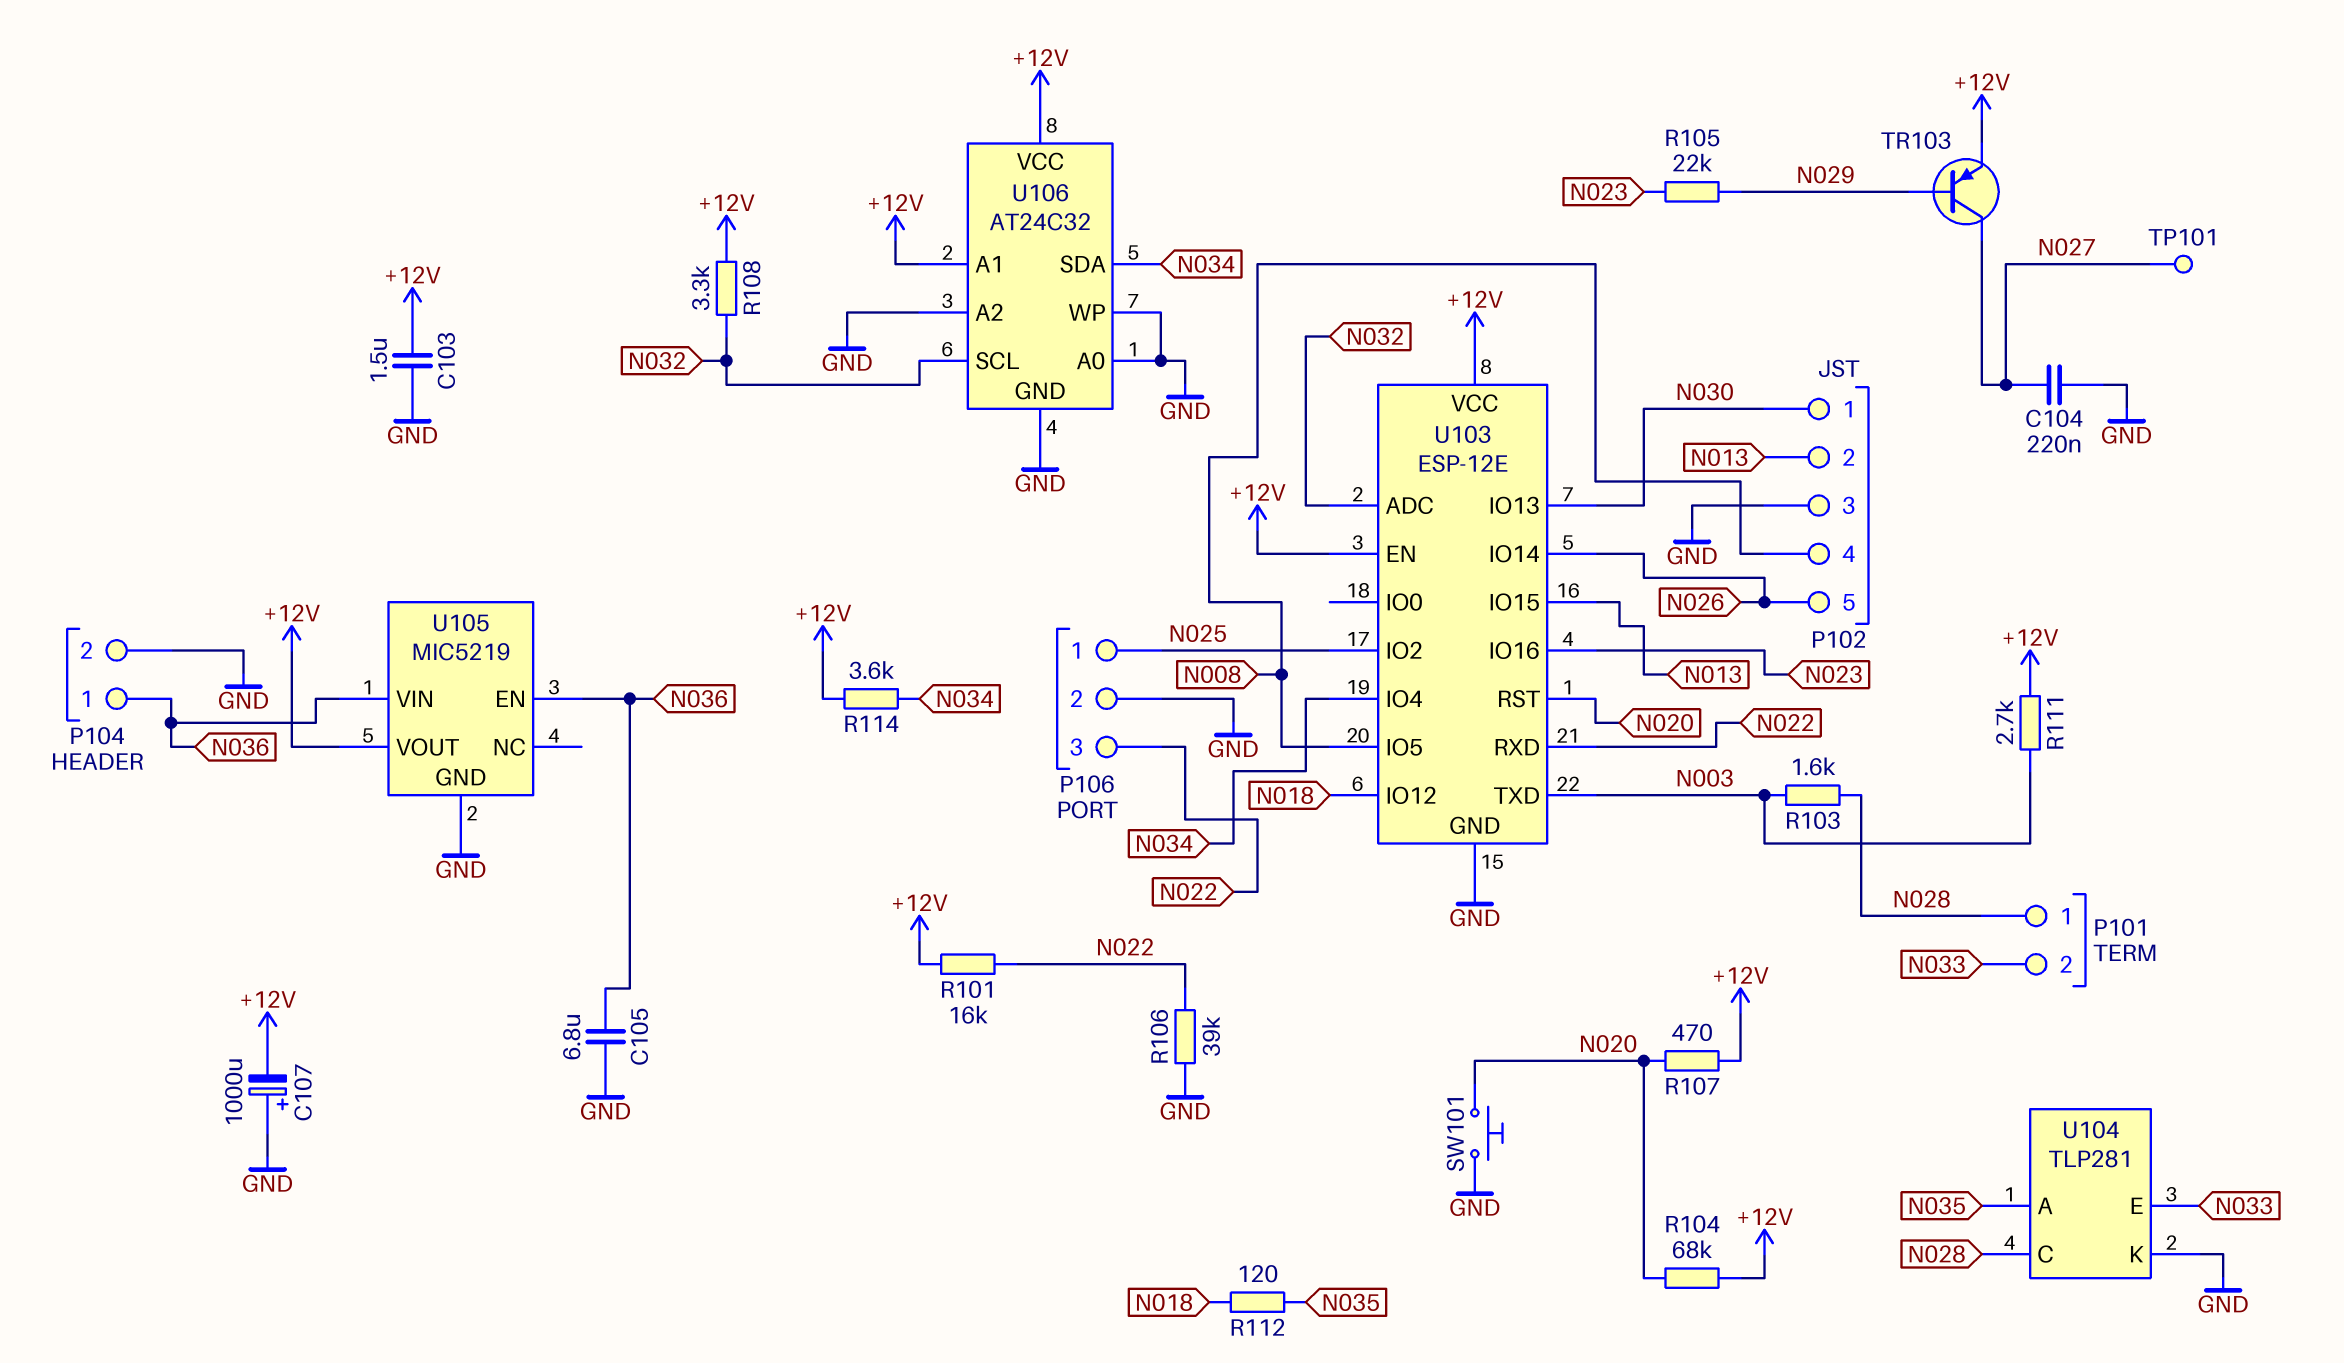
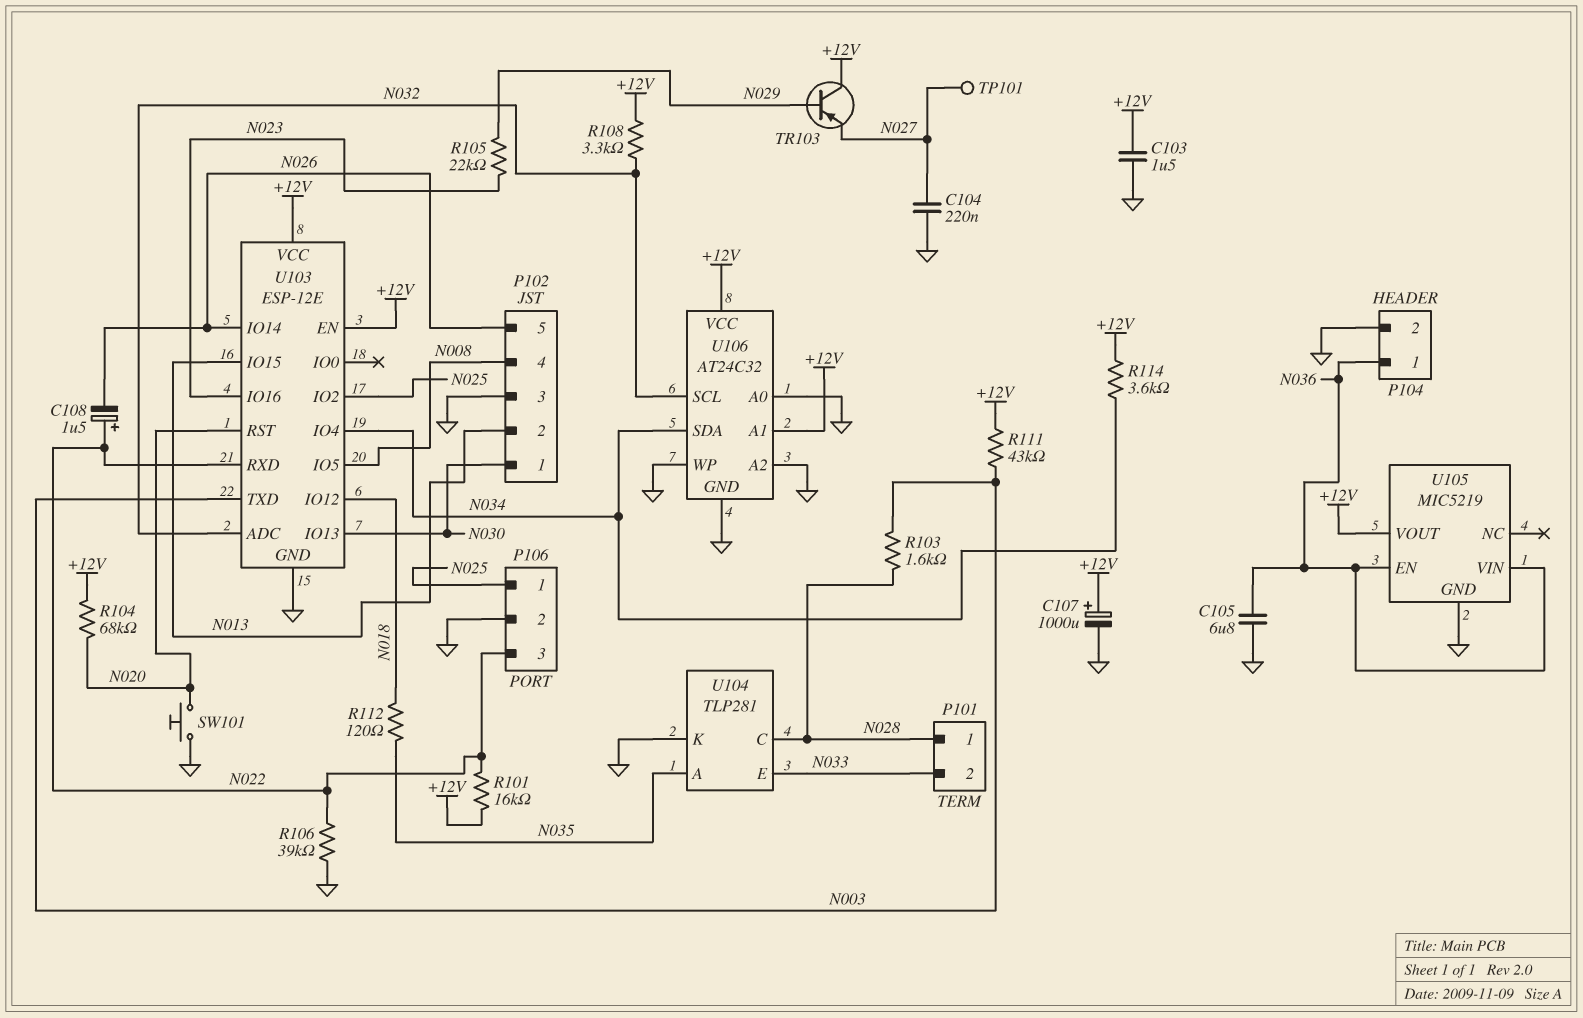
C107: 1000uF (plus GND, minus +12V) -> 1000uF (plus +12V, minus GND)
C108: none -> 1.5uF (plus N022, minus N026)
R107: 470 (+12V, N020) -> none
R111: 2.7k (+12V, N003) -> 43k (+12V, N003)
TR103: PNP (B N029, C N027, E +12V) -> PNP (B N029, C +12V, E N027)

